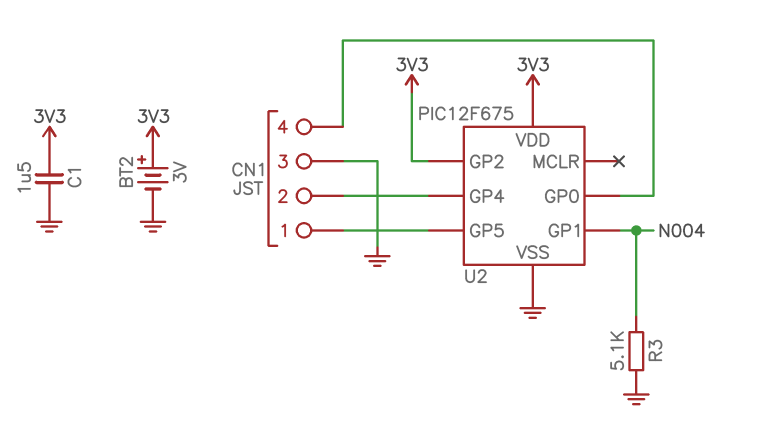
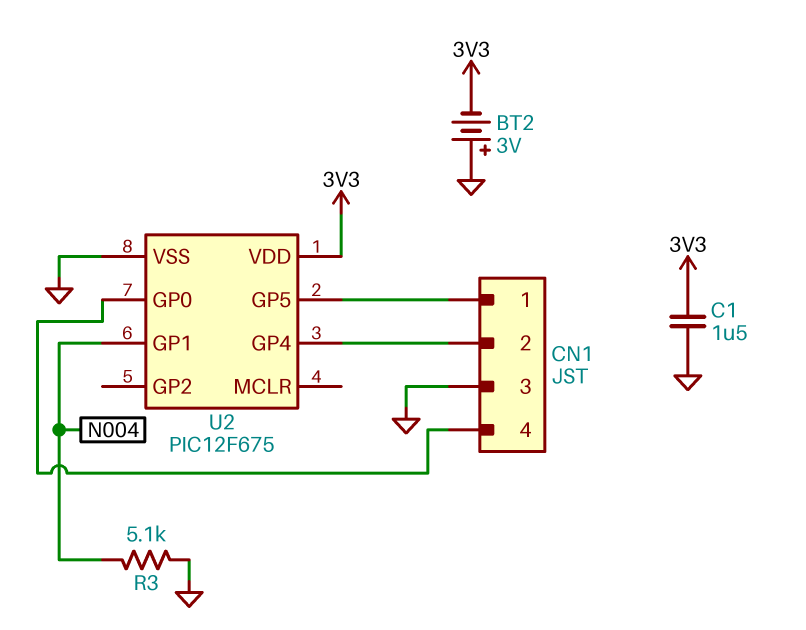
BT2: 3V (plus 3V3, minus GND) -> 3V (plus GND, minus 3V3)
U2 pin GP2: 3V3 -> none

